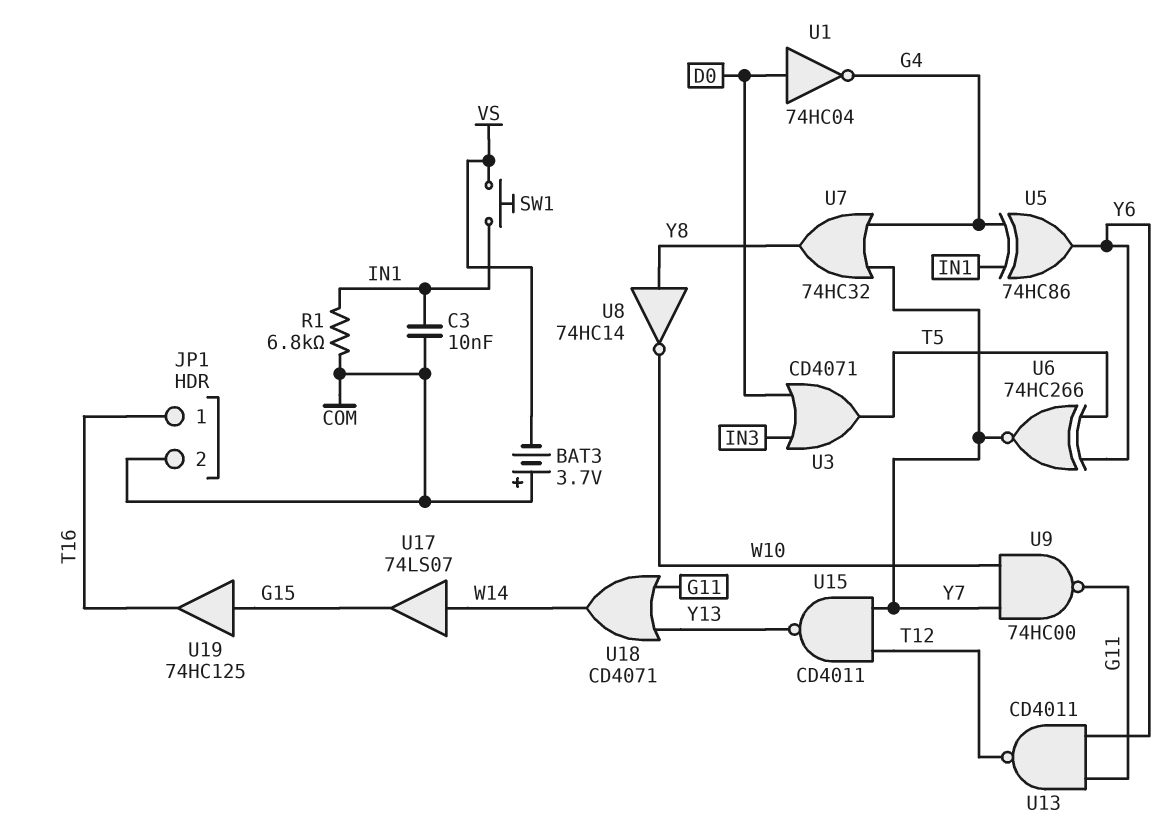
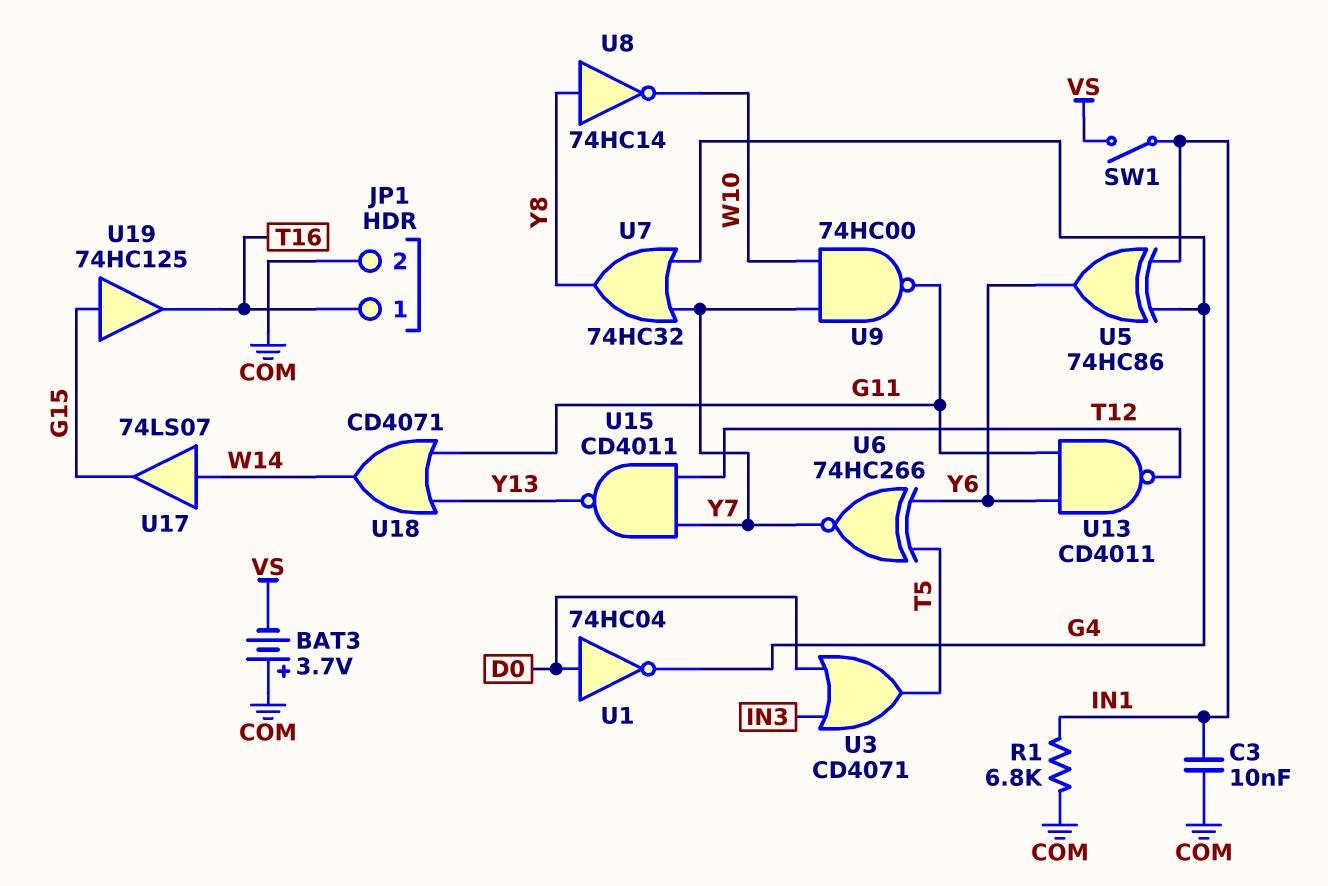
SW1: button (IN1, VS) -> switch (IN1, VS)

